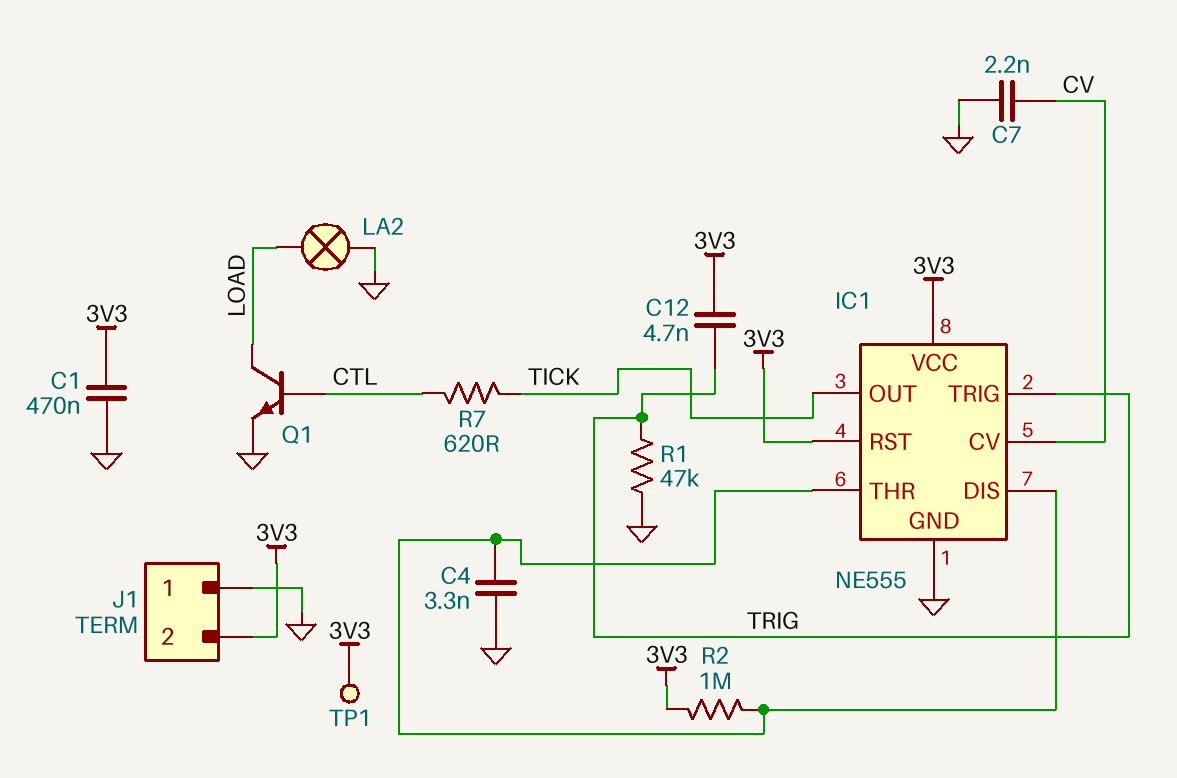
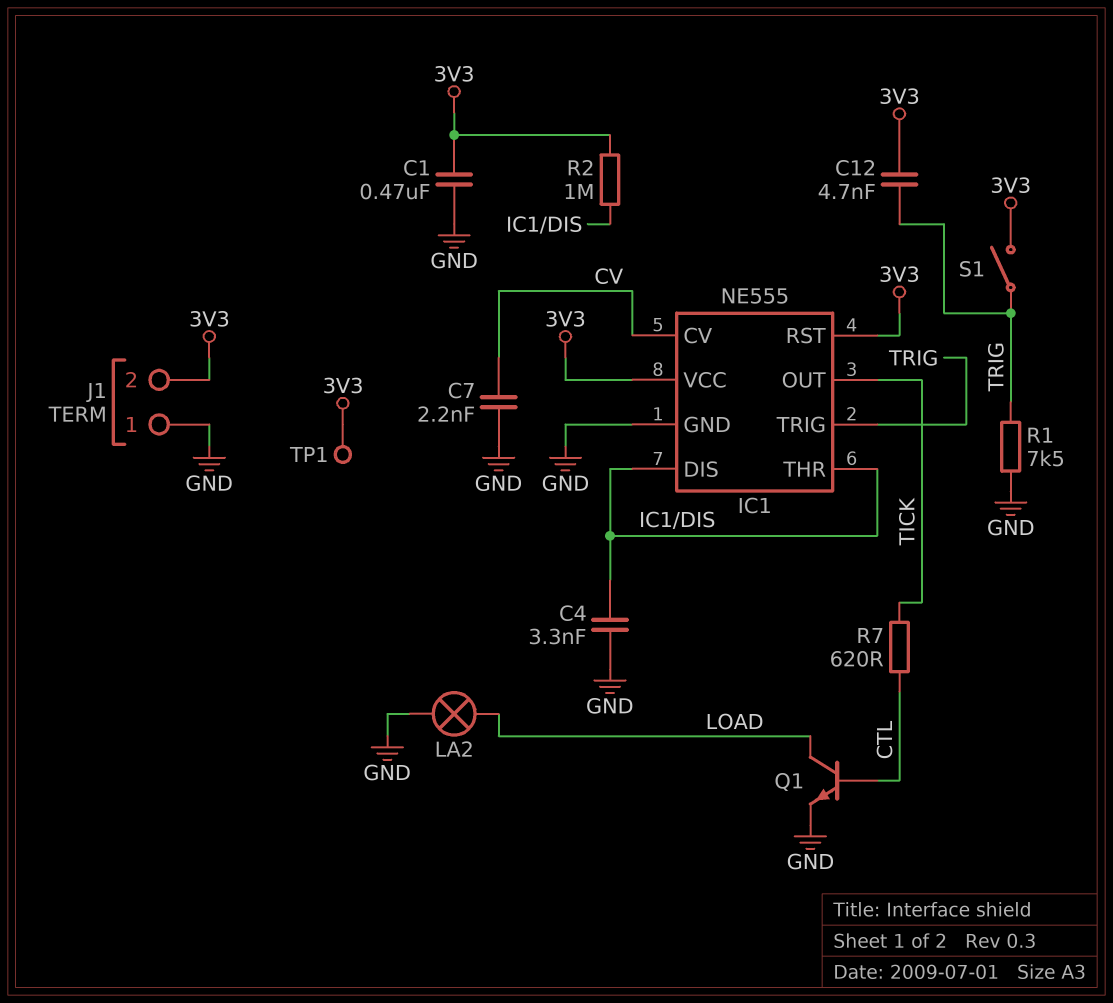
R1: 47k (GND, TRIG) -> 7.5k (GND, TRIG)
S1: none -> switch (3V3, TRIG)

